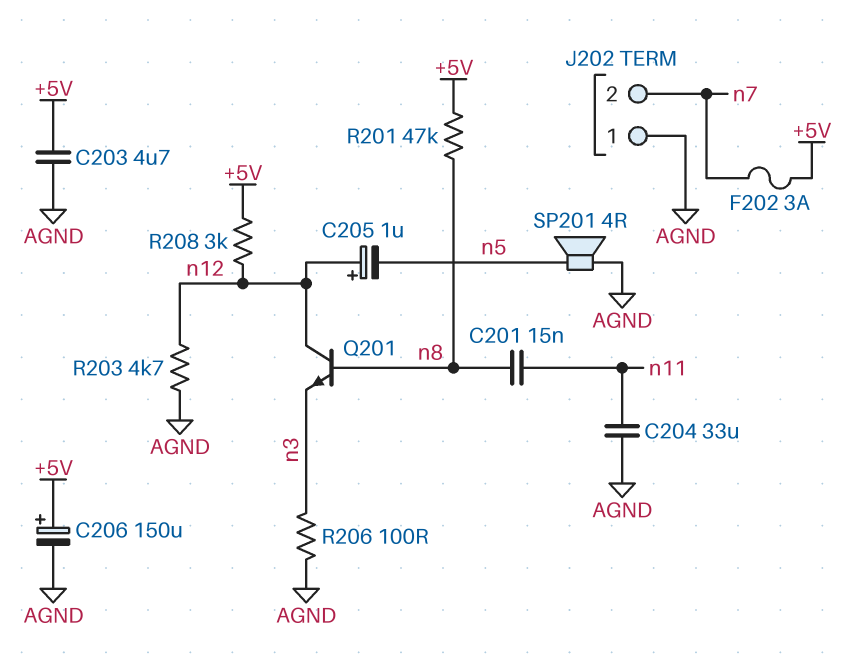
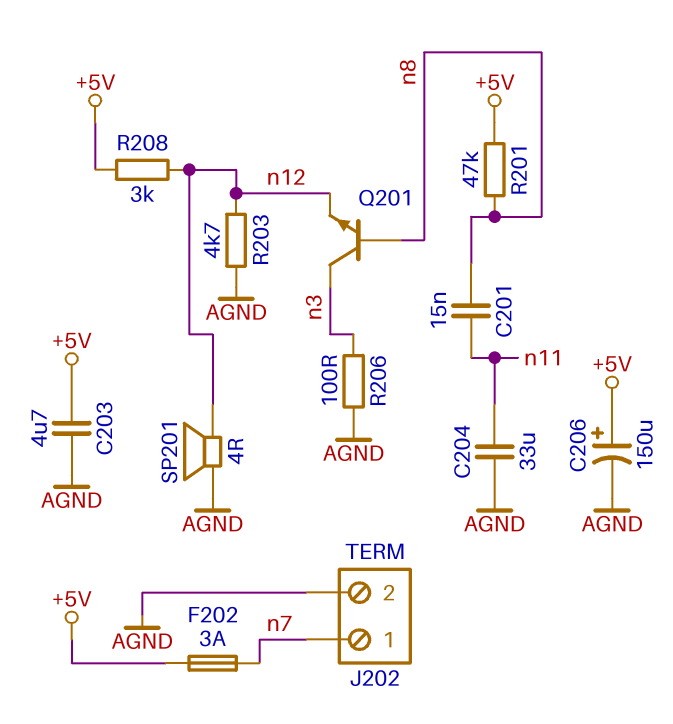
C205: 1uF (plus n12, minus n5) -> none
J202 pin 1: AGND -> n7
J202 pin 2: n7 -> AGND
Q201: NPN (B n8, C n12, E n3) -> NPN (B n8, C n3, E n12)
SP201: speaker 4R (AGND, n5) -> speaker 4R (AGND, n12)

